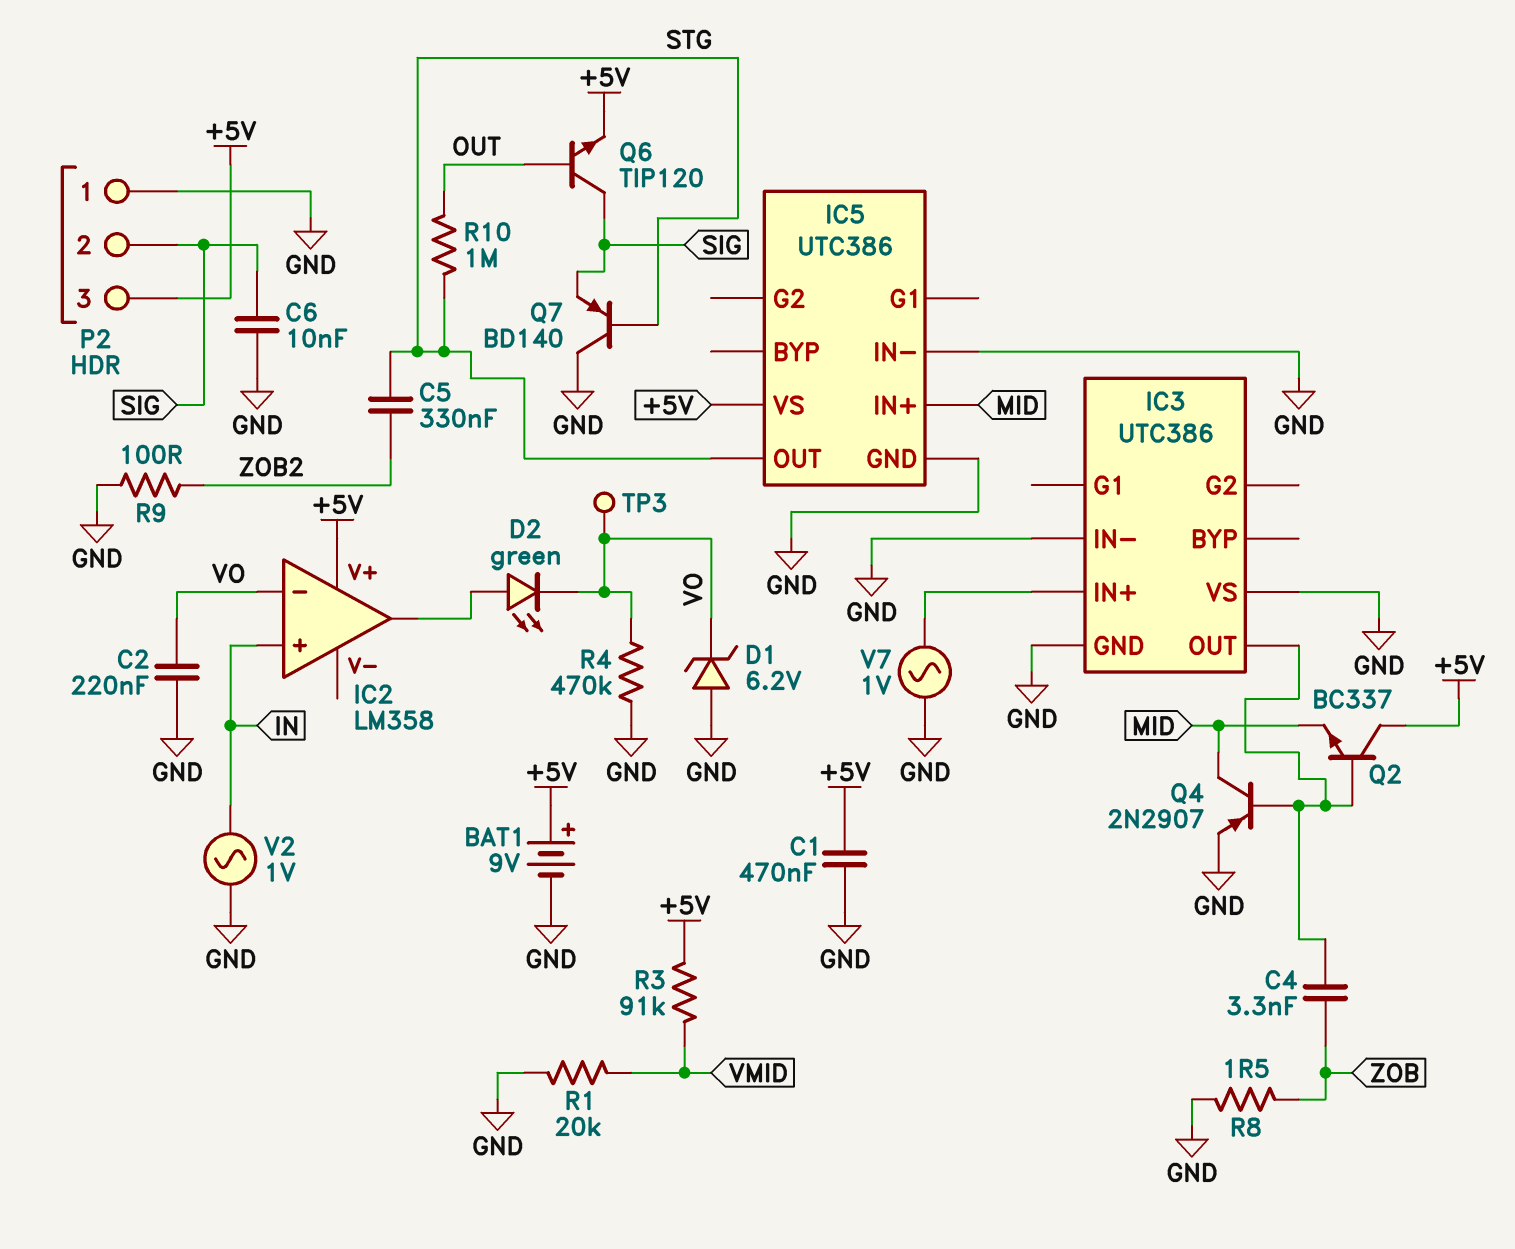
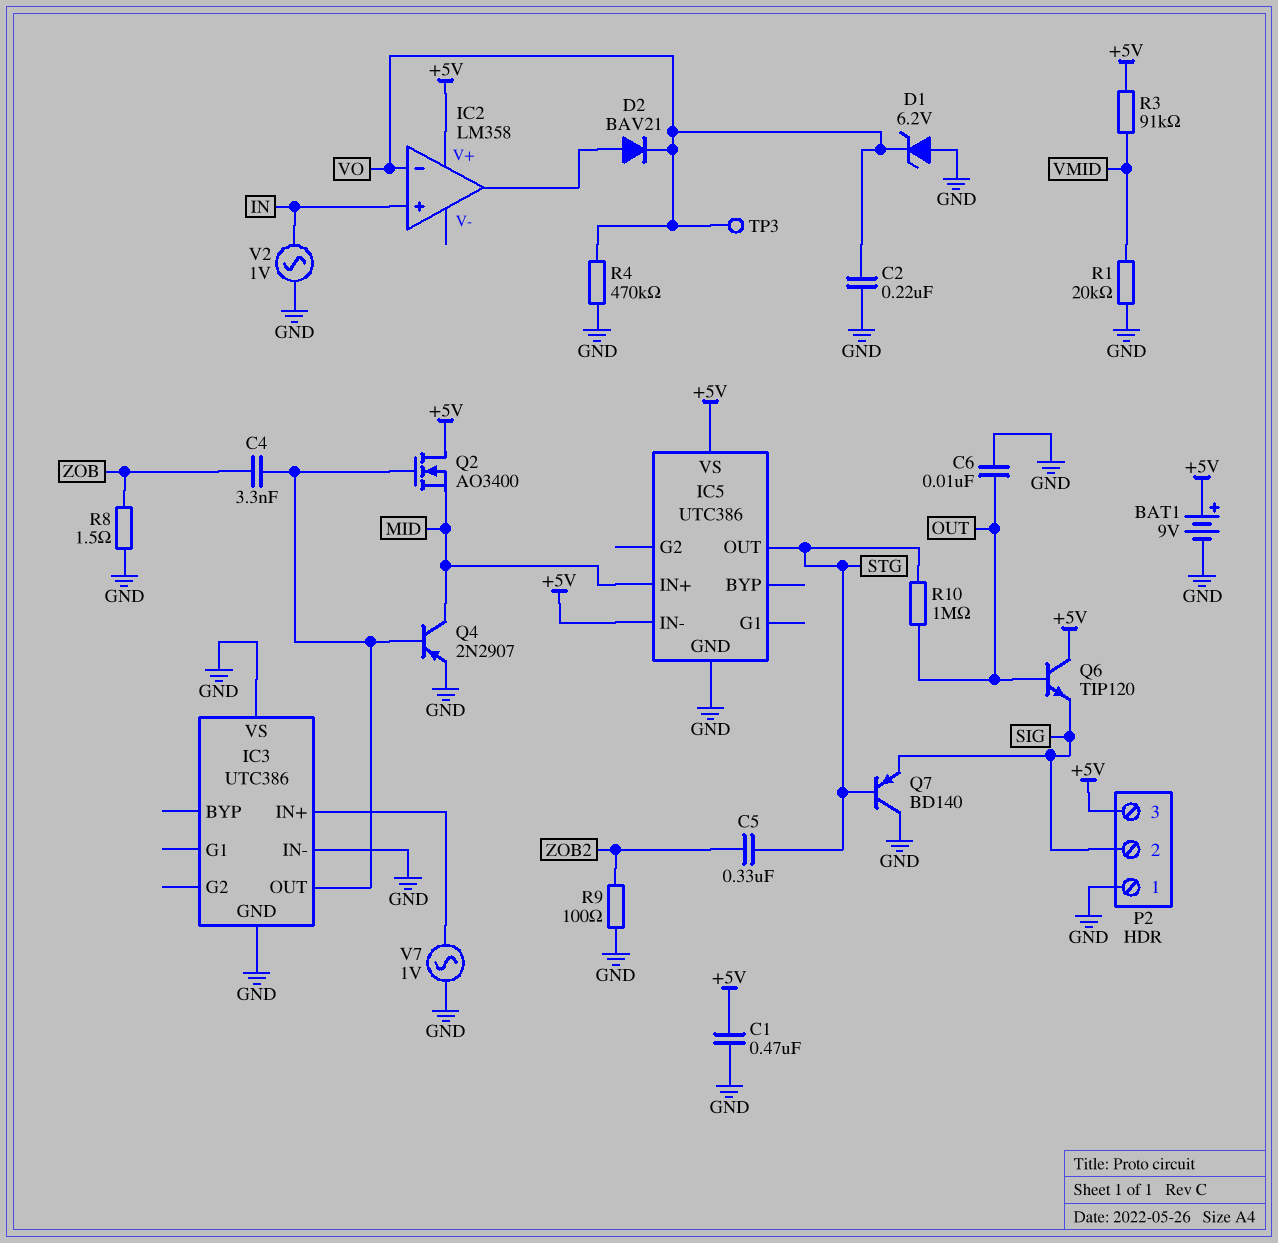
C6: 10nF (GND, SIG) -> 10nF (GND, OUT)
D2: LED green (A IC2/out, K VO) -> diode BAV21 (A IC2/out, K VO)
IC5 pin IN-: GND -> +5V
Q2: NPN BC337 (B IC3/OUT, C +5V, E MID) -> NMOS AO3400 (G IC3/OUT, D +5V, S MID)
Q6: NPN TIP120 (B OUT, C SIG, E +5V) -> NPN TIP120 (B OUT, C +5V, E SIG)

